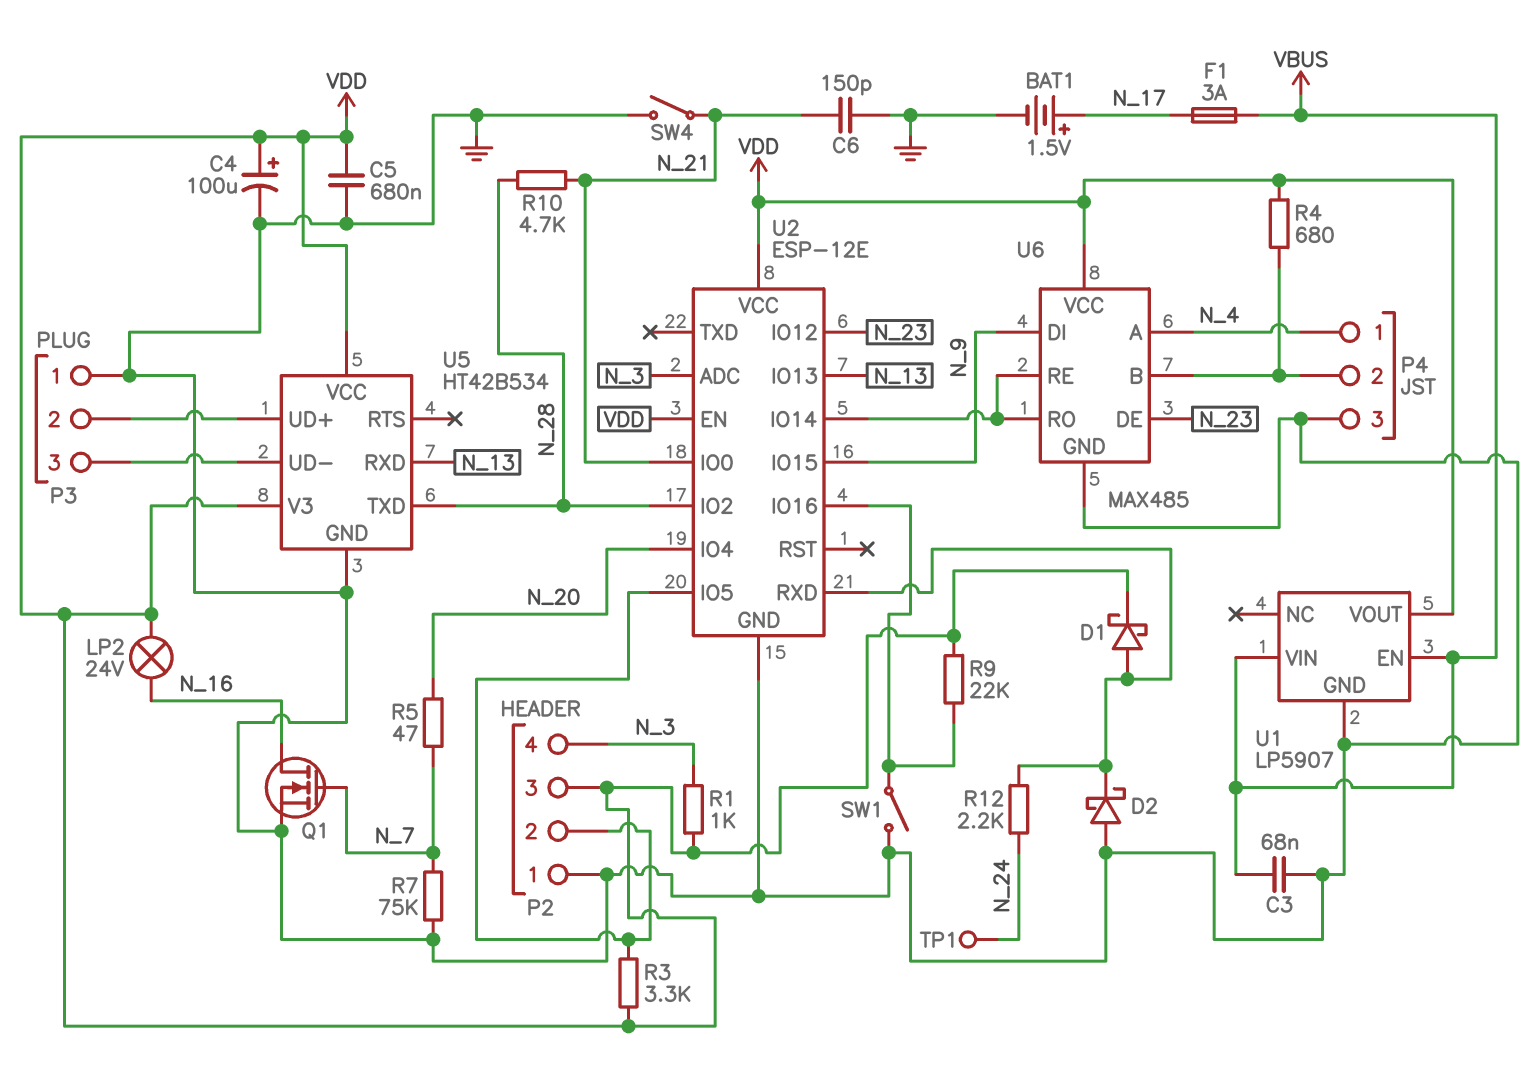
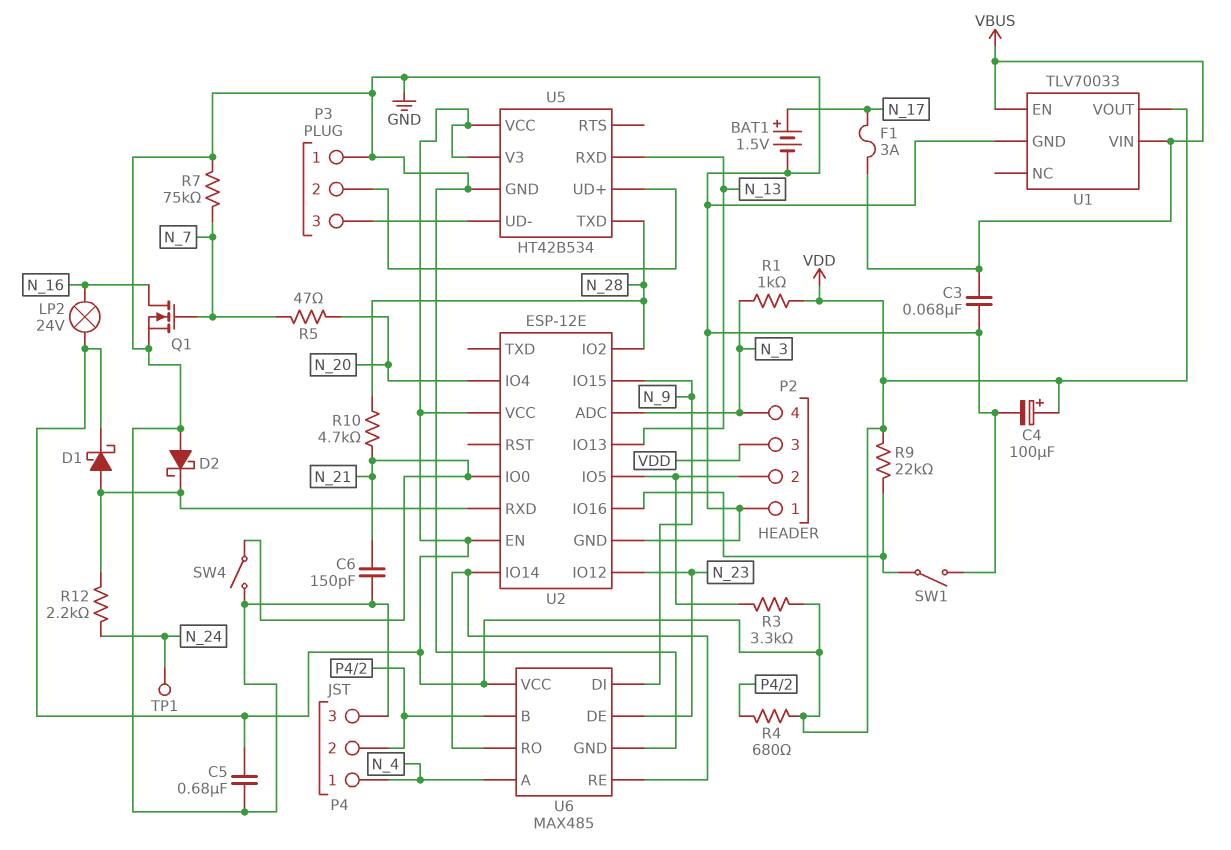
U1: LP5907 -> TLV70033

